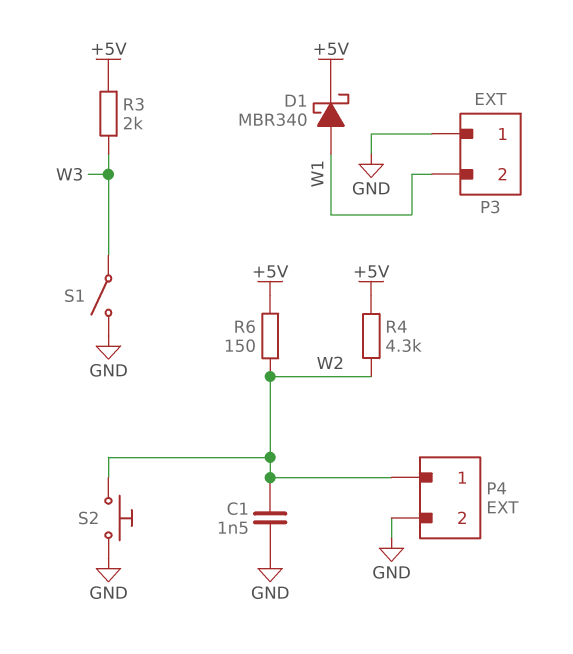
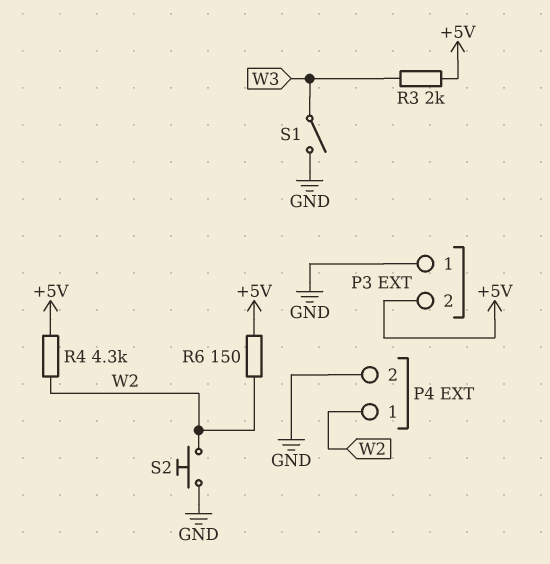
C1: 1.5nF (GND, W2) -> none
D1: schottky MBR340 (A W1, K +5V) -> none
P3 pin 2: W1 -> +5V

